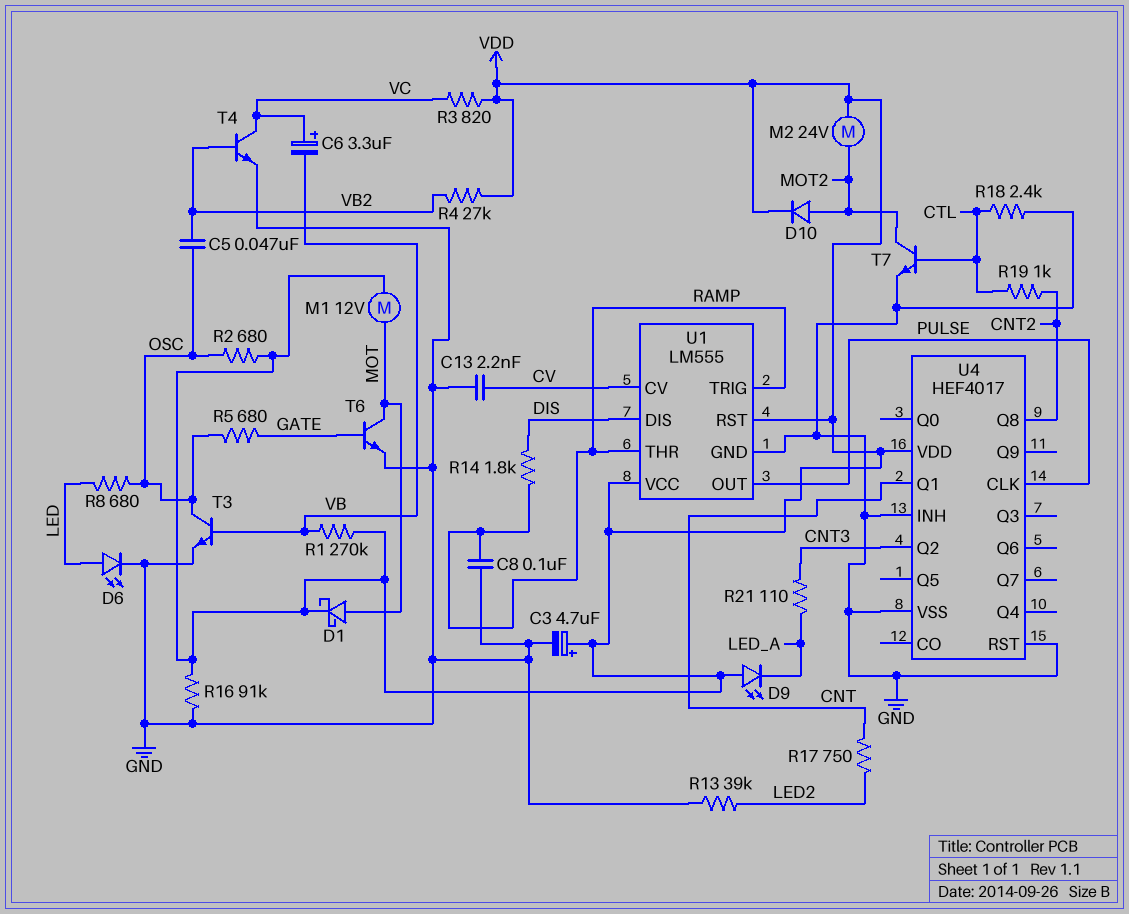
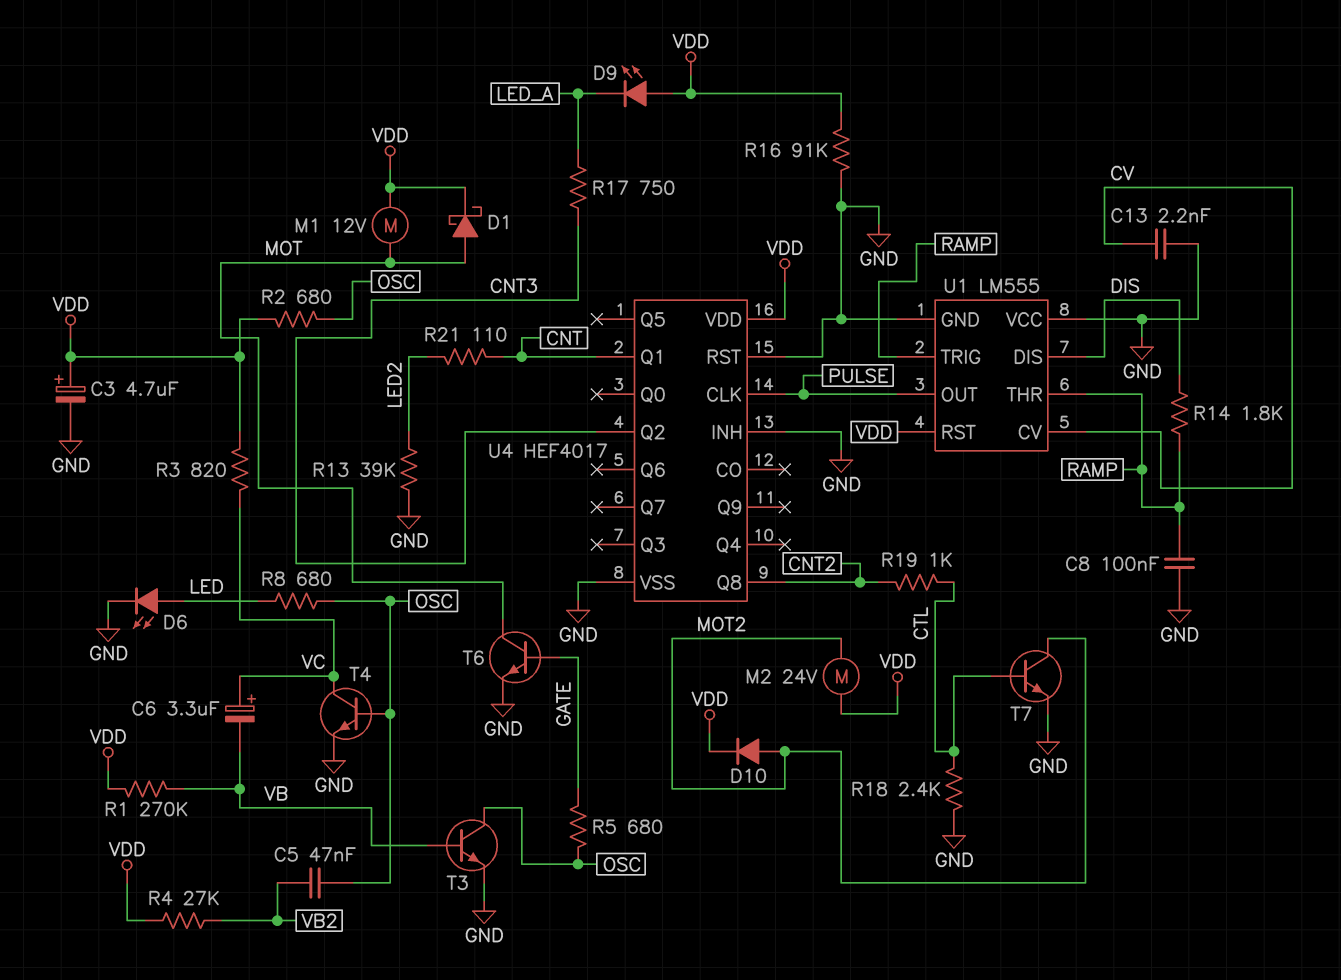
R17: 750 (CNT, LED2) -> 750 (CNT3, LED_A)
R21: 110 (CNT3, LED_A) -> 110 (CNT, LED2)
T4: NPN (B VB2, C VC, E GND) -> NPN (B OSC, C VC, E GND)
U1 pin VCC: VDD -> GND

